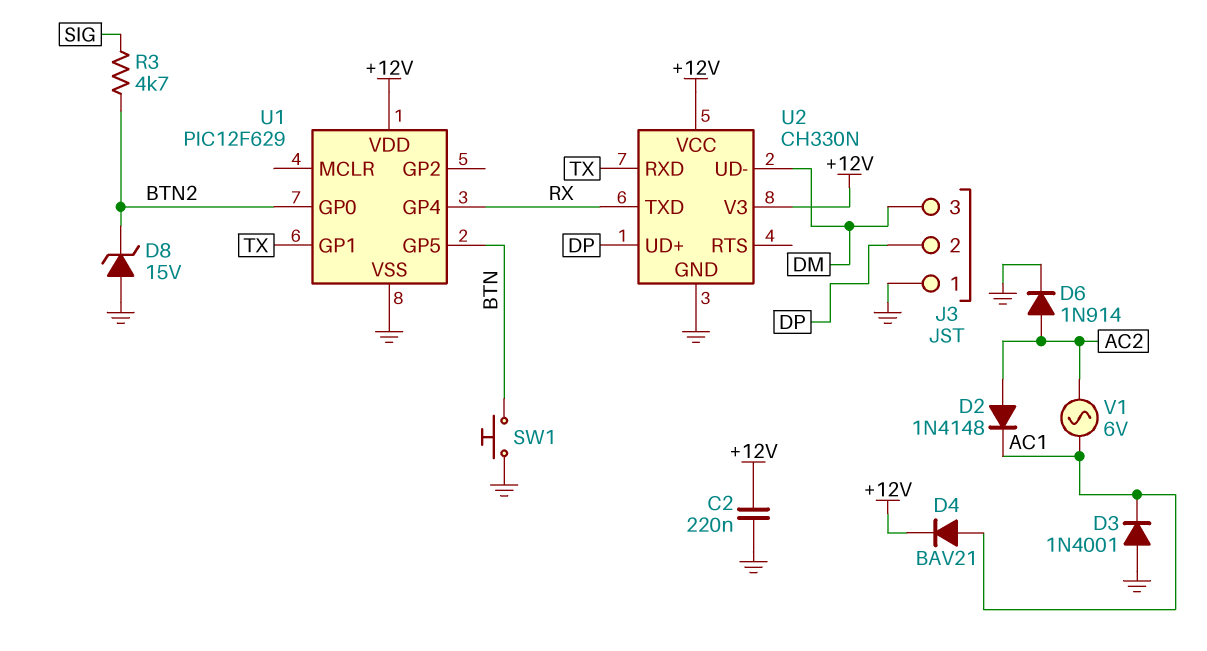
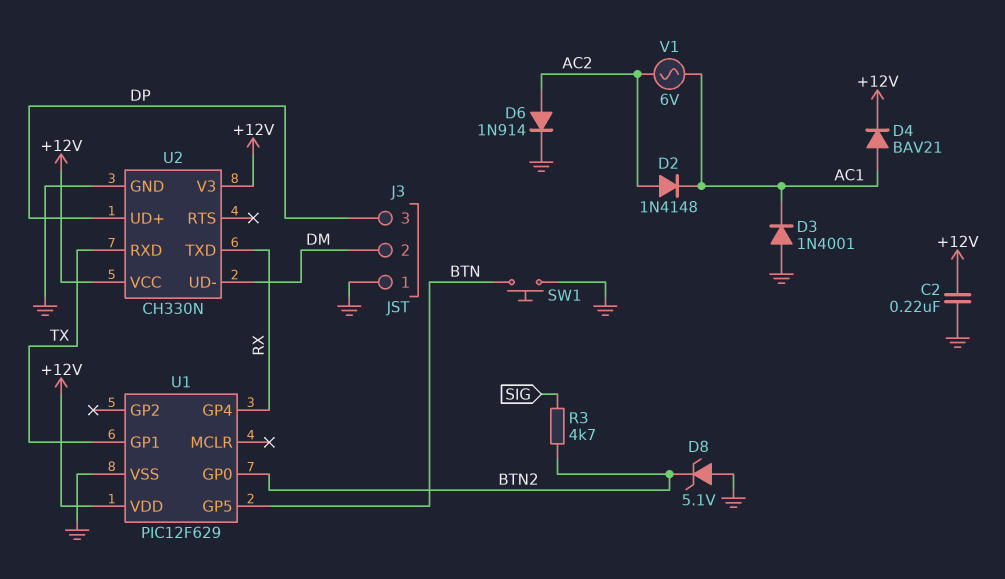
D8: zener 15V (A GND, K BTN2) -> zener 5.1V (A GND, K BTN2)
J3 pin 2: DP -> DM
J3 pin 3: DM -> DP

